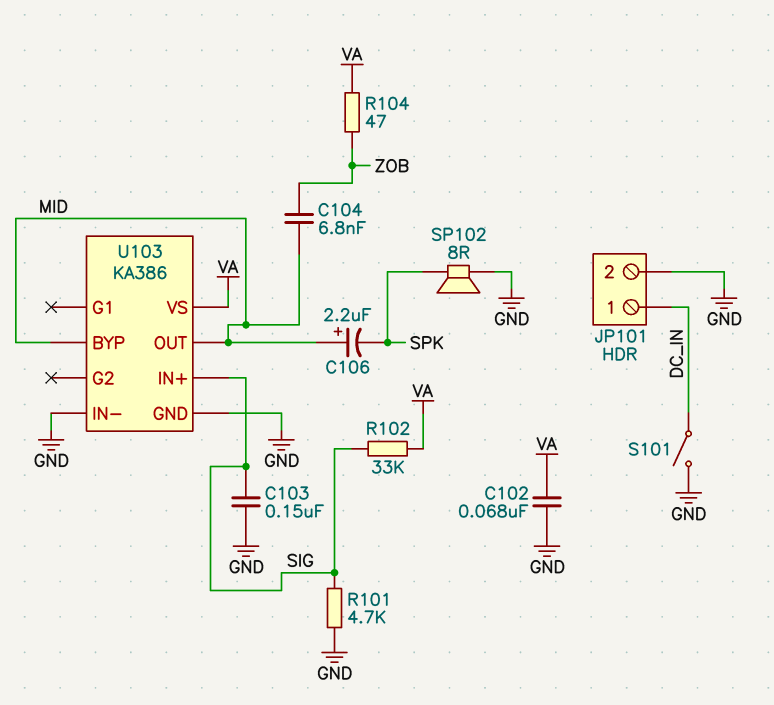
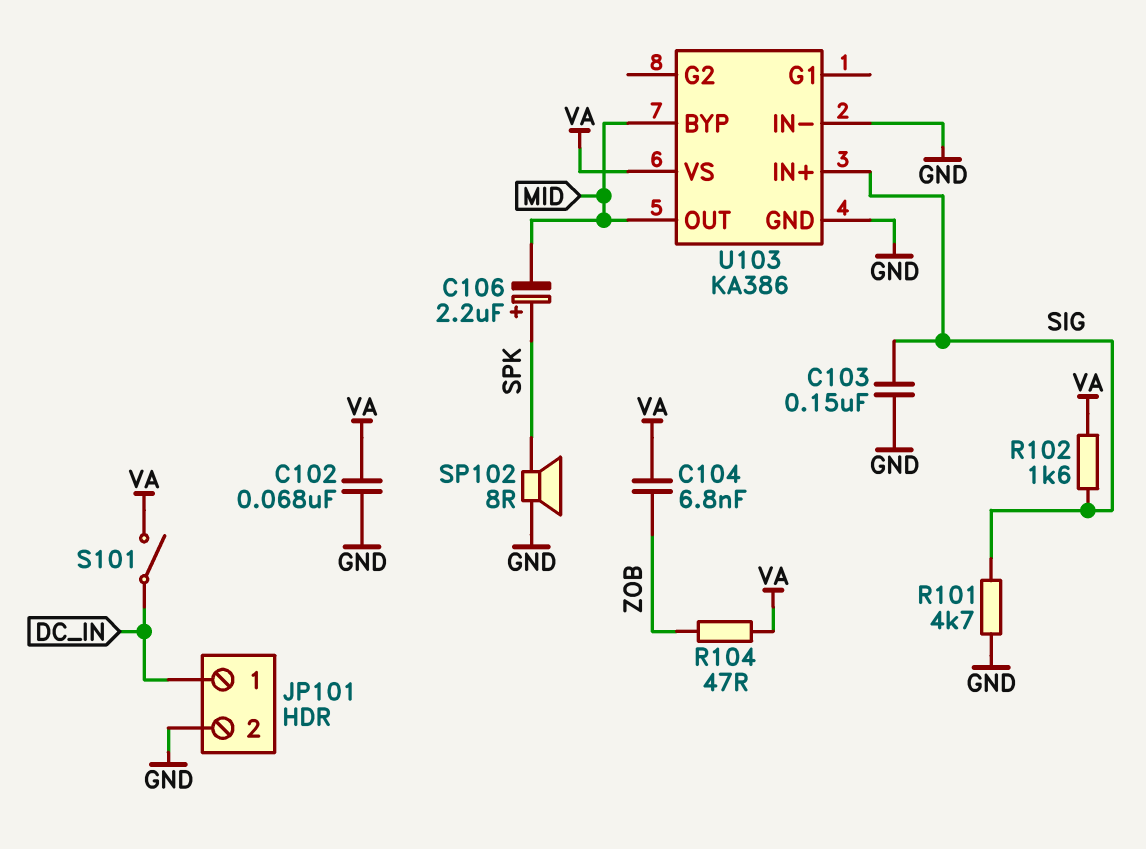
C104: 6.8nF (MID, ZOB) -> 6.8nF (VA, ZOB)
C106: 2.2uF (plus MID, minus SPK) -> 2.2uF (plus SPK, minus MID)
R102: 33k (SIG, VA) -> 1.6k (SIG, VA)
S101: switch (DC_IN, GND) -> switch (DC_IN, VA)

